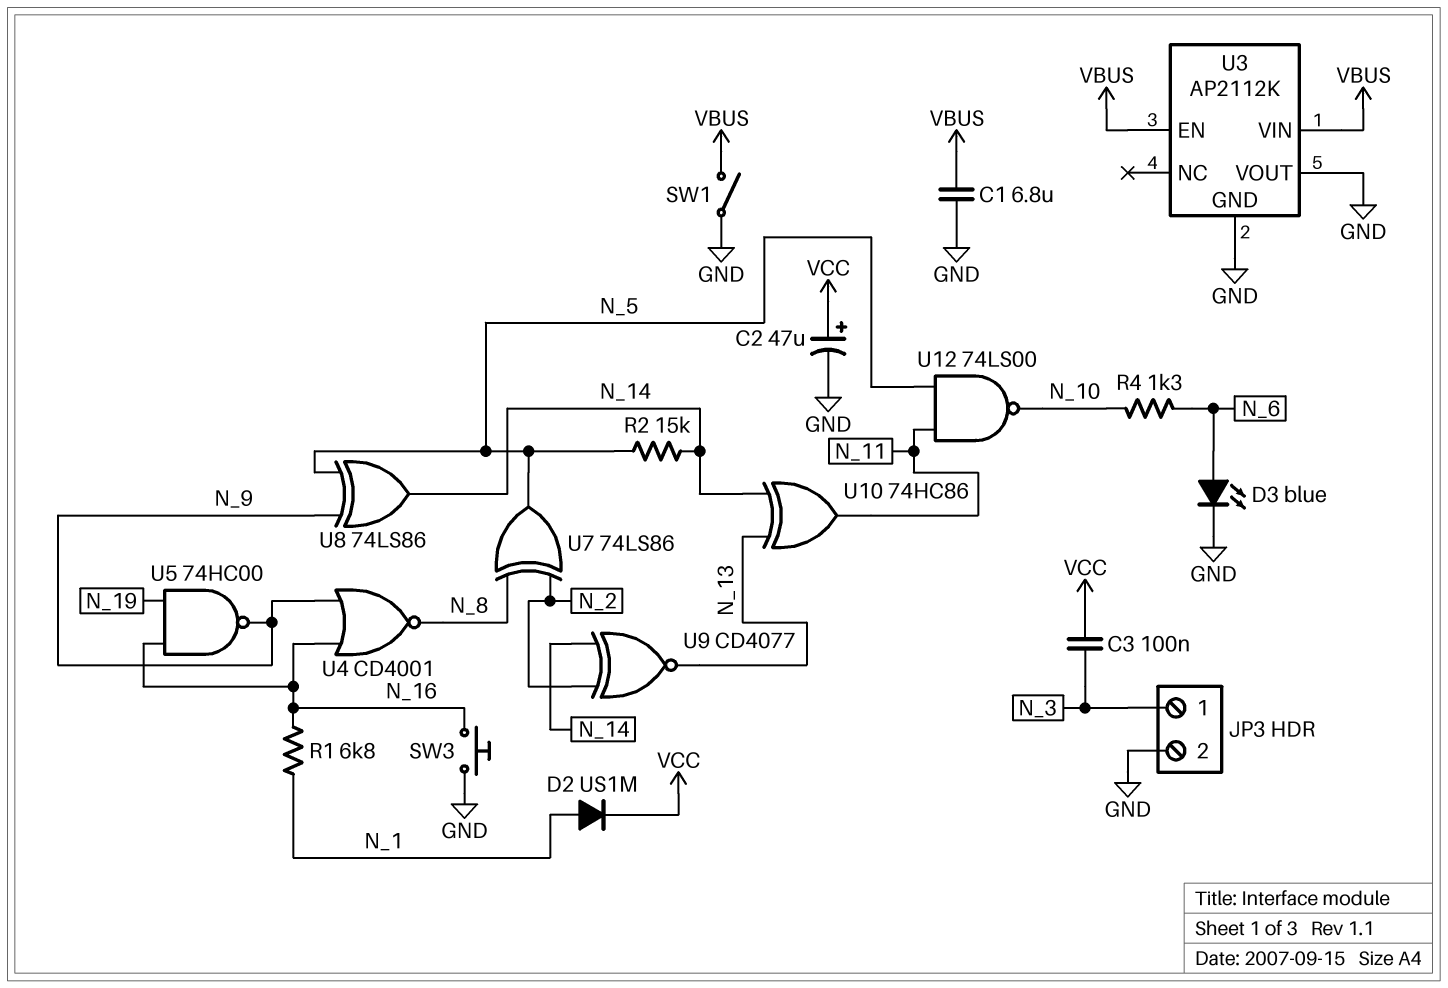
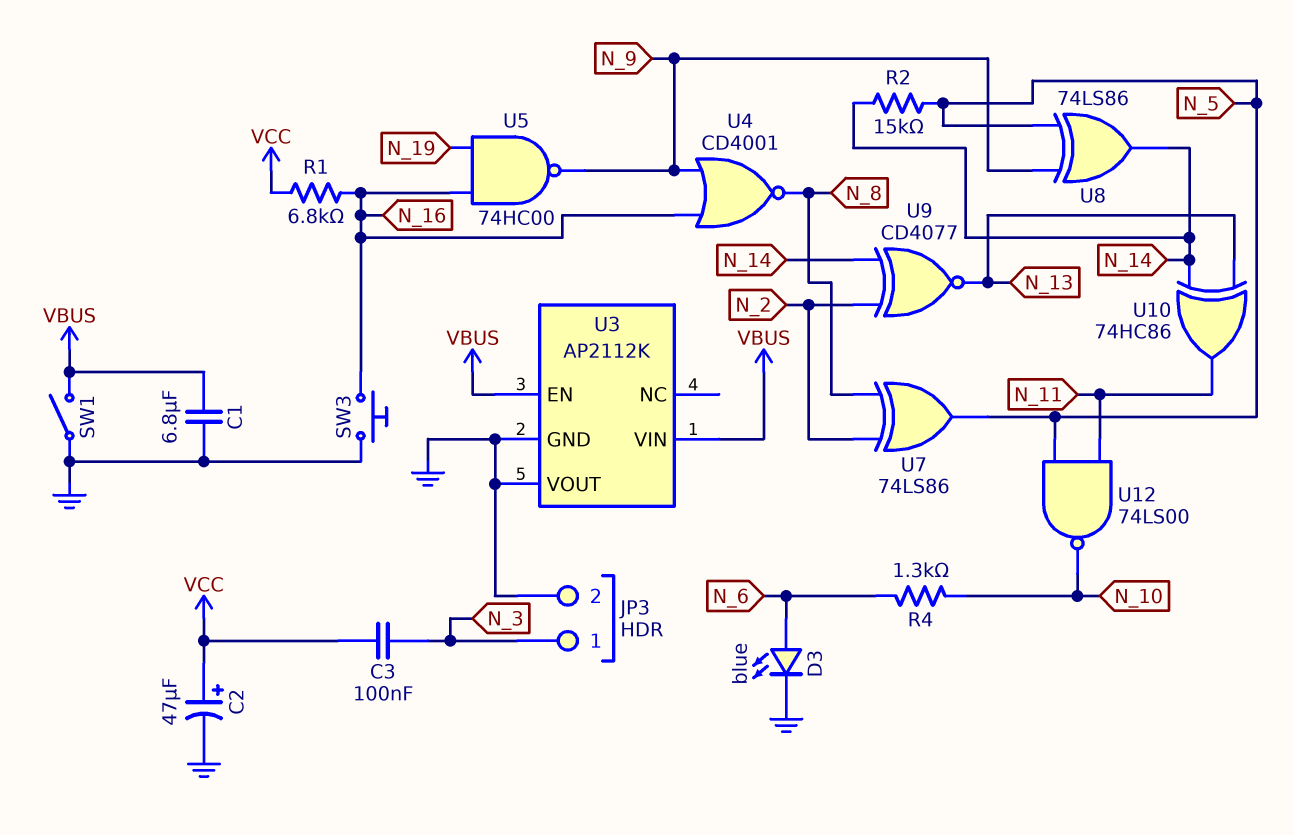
D2: diode US1M (A N_1, K VCC) -> none
R1: 6.8k (N_1, N_16) -> 6.8k (N_16, VCC)

